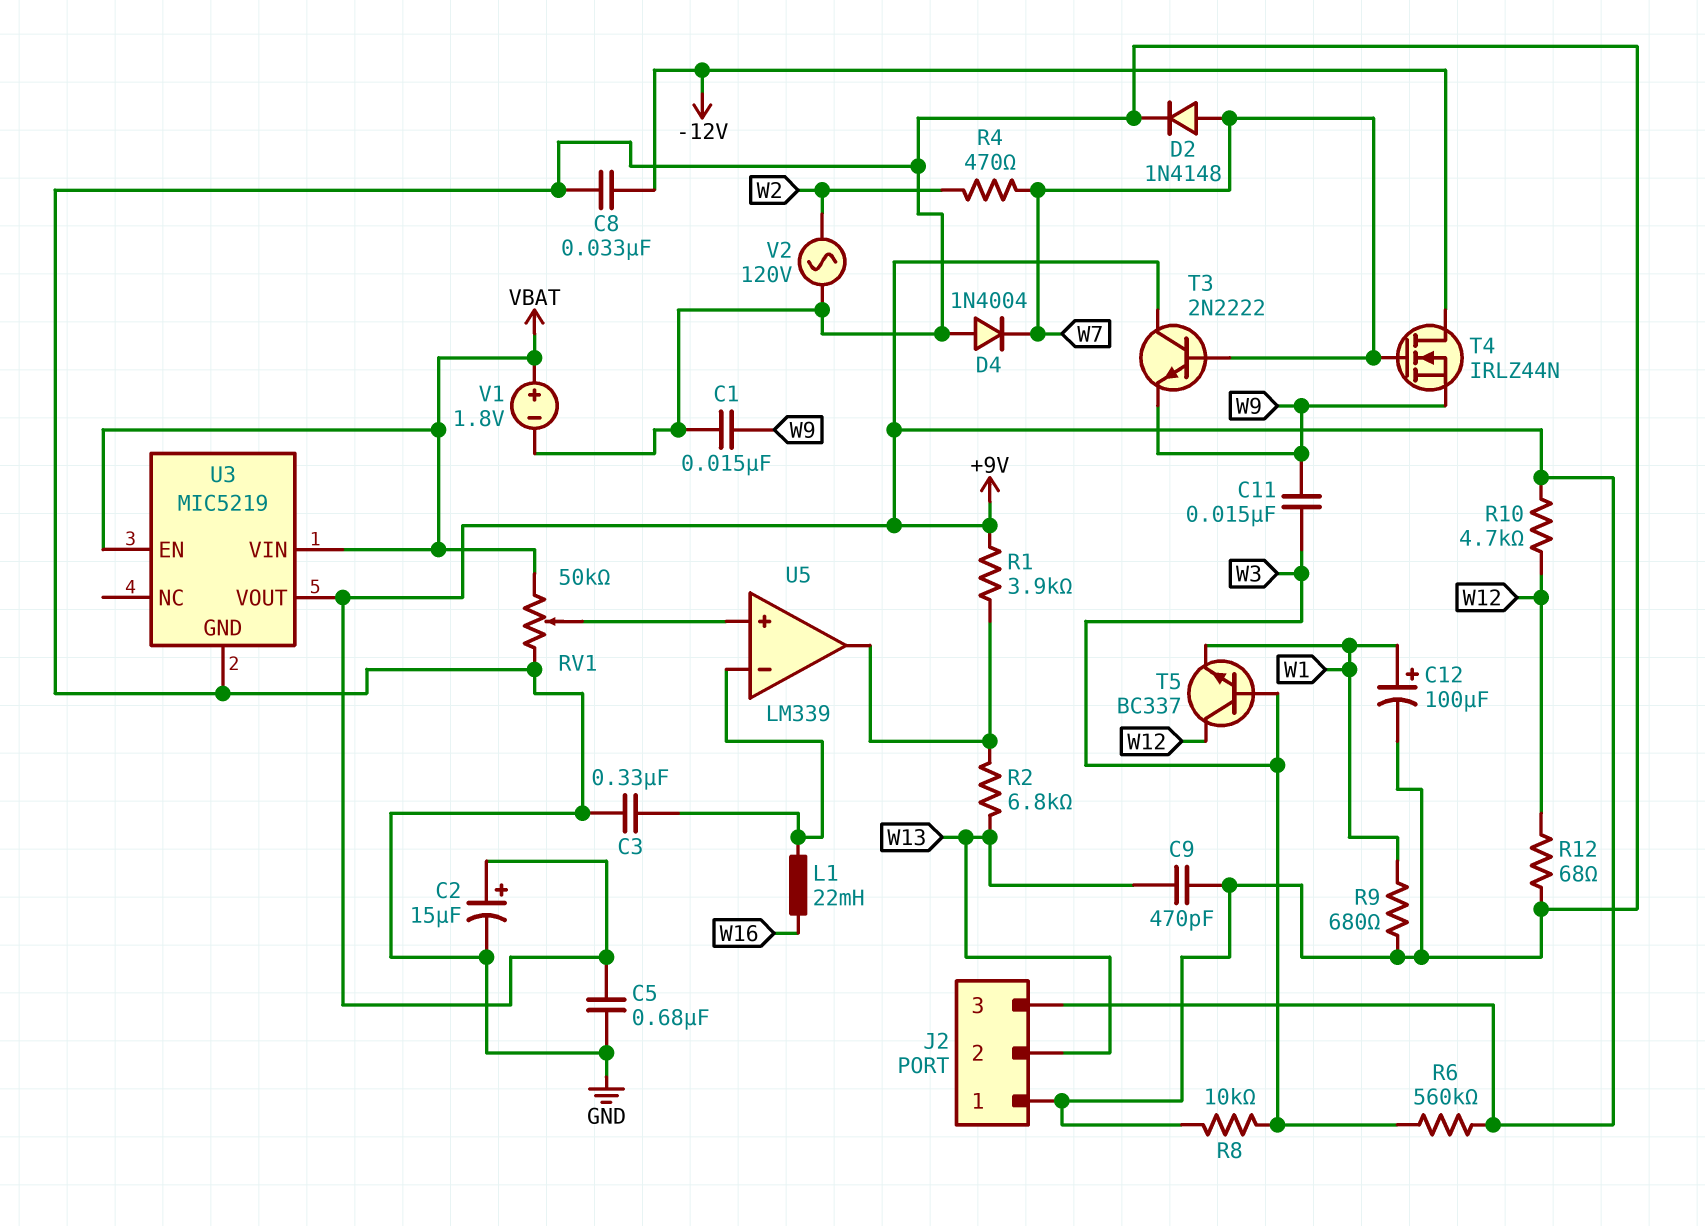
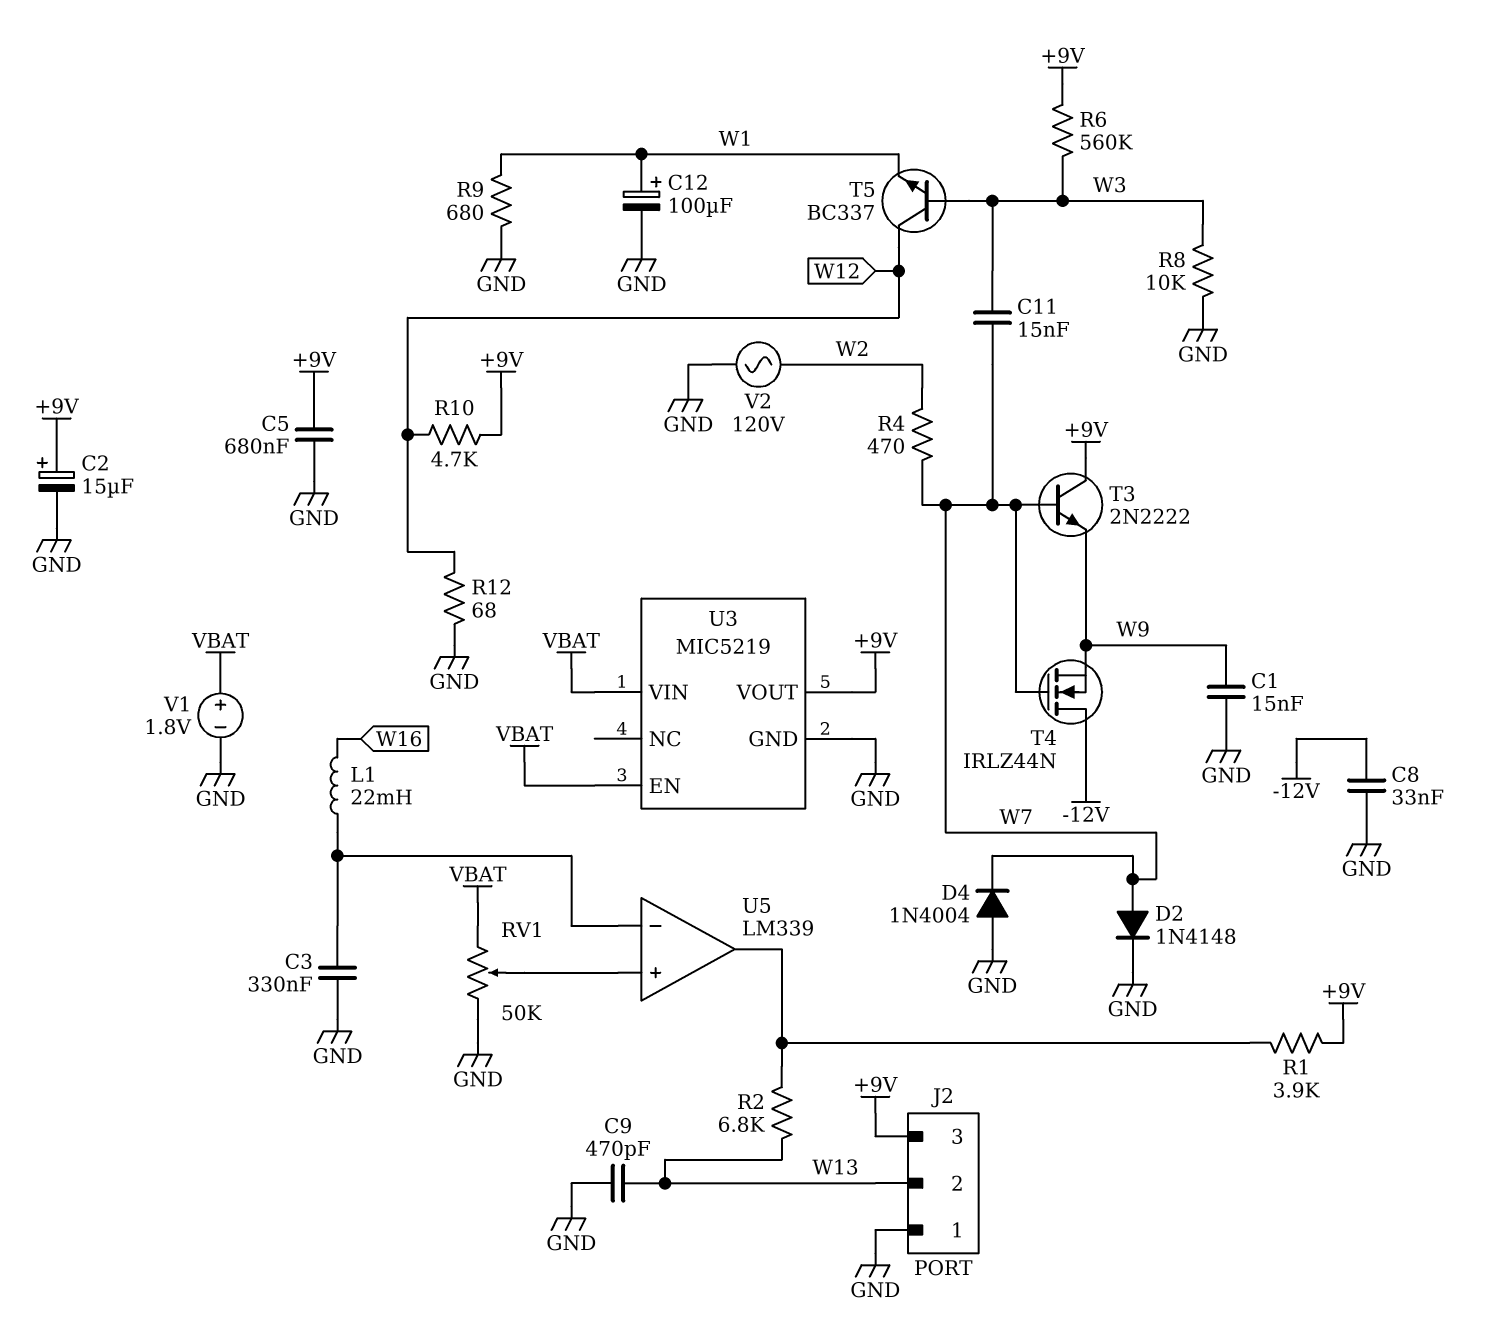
C11: 15nF (W3, W9) -> 15nF (W3, W7)

